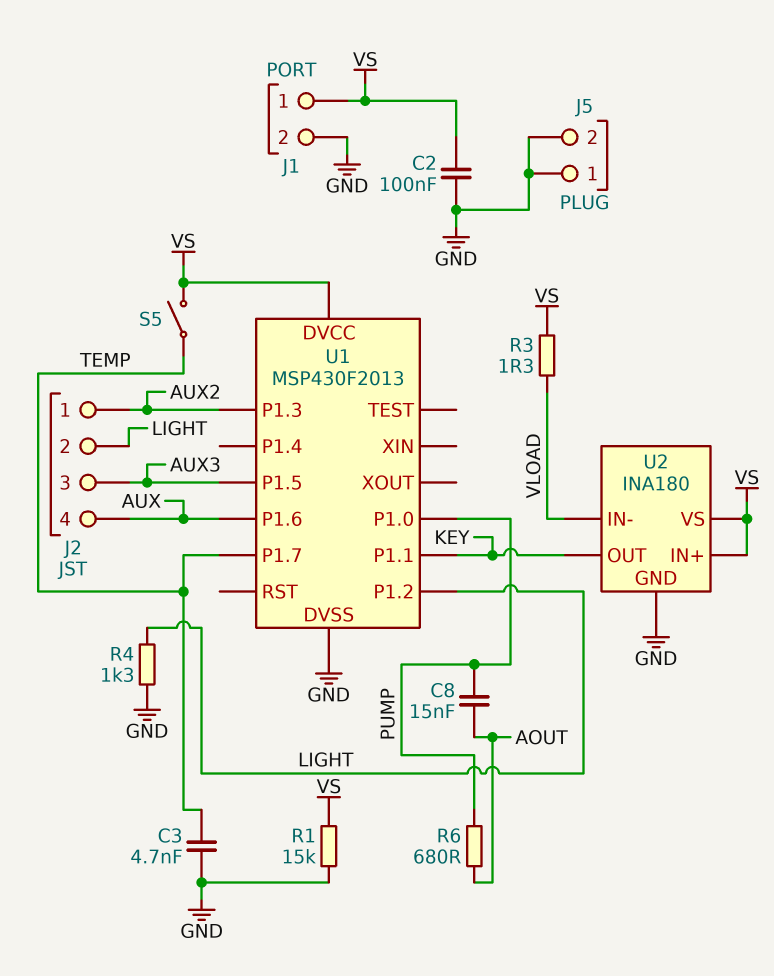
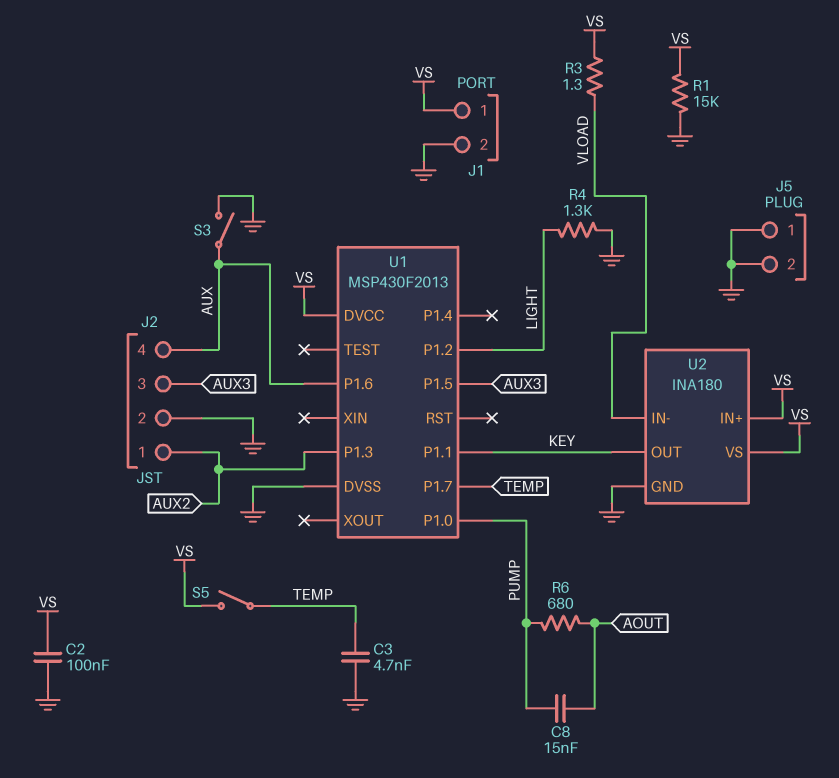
J2 pin 2: LIGHT -> GND
S3: none -> switch (AUX, GND)

